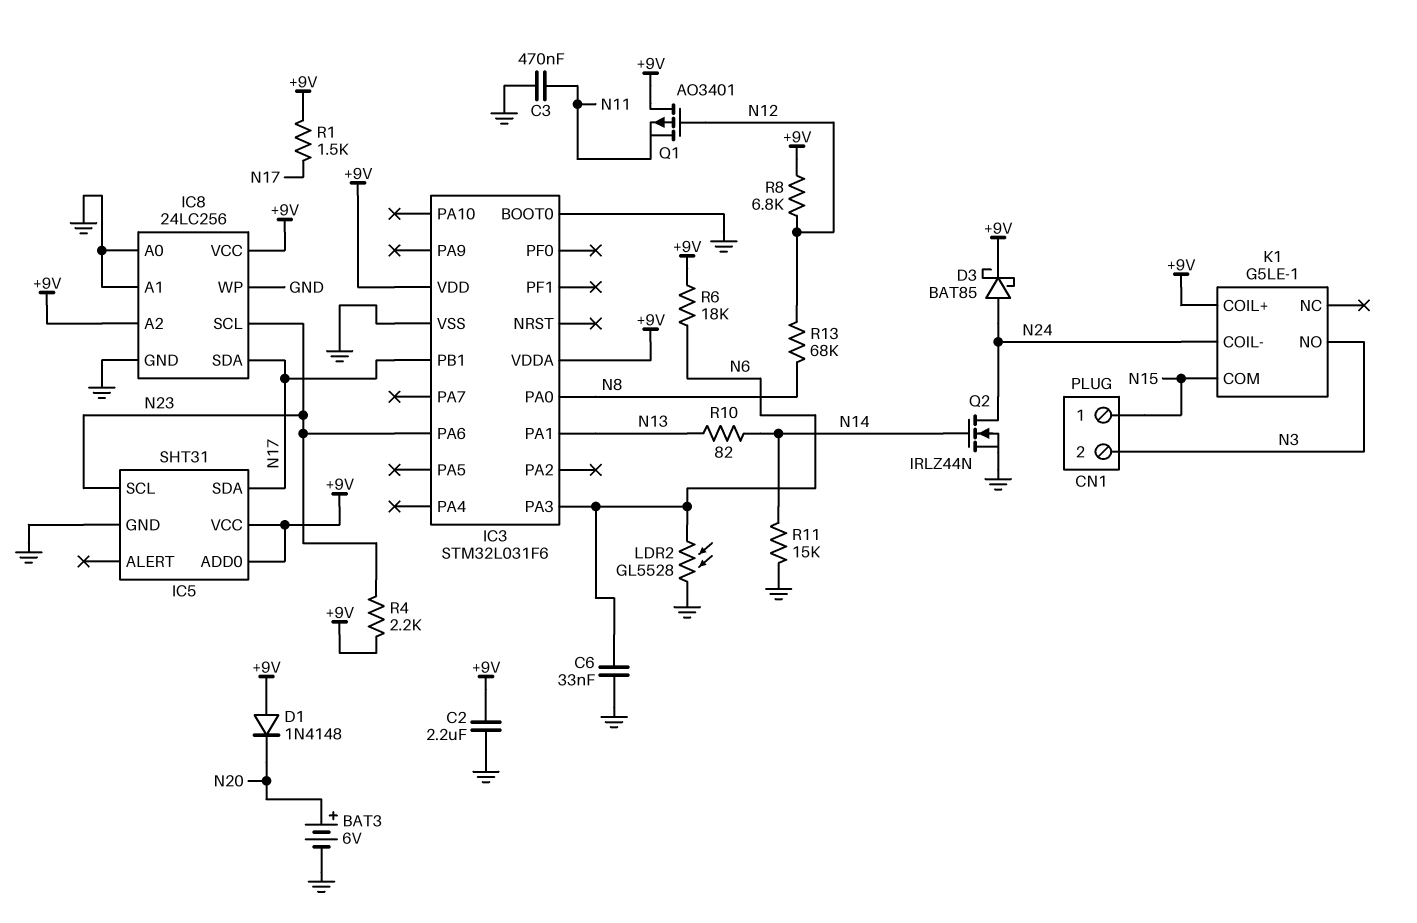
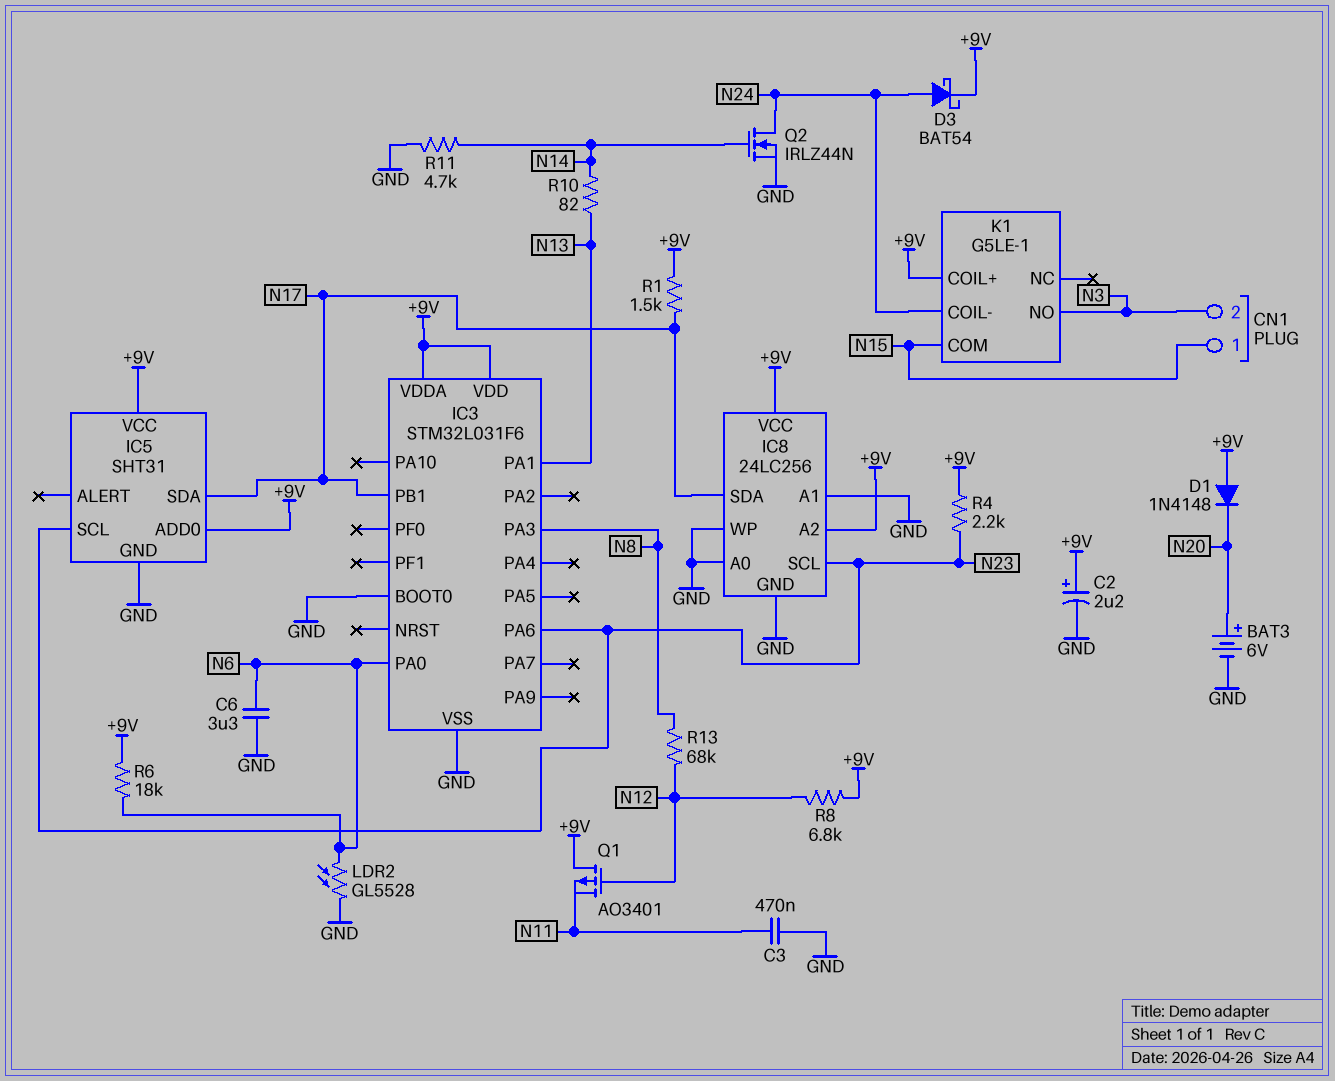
C2: 2.2uF (+9V, GND) -> 2.2uF (plus +9V, minus GND)
C6: 33nF (GND, N6) -> 3.3uF (GND, N6)
D3: schottky BAT85 (A N24, K +9V) -> schottky BAT54 (A N24, K +9V)
IC3 pin PA0: N8 -> N6
IC3 pin PA3: N6 -> N8
R11: 15k (GND, N14) -> 4.7k (GND, N14)

